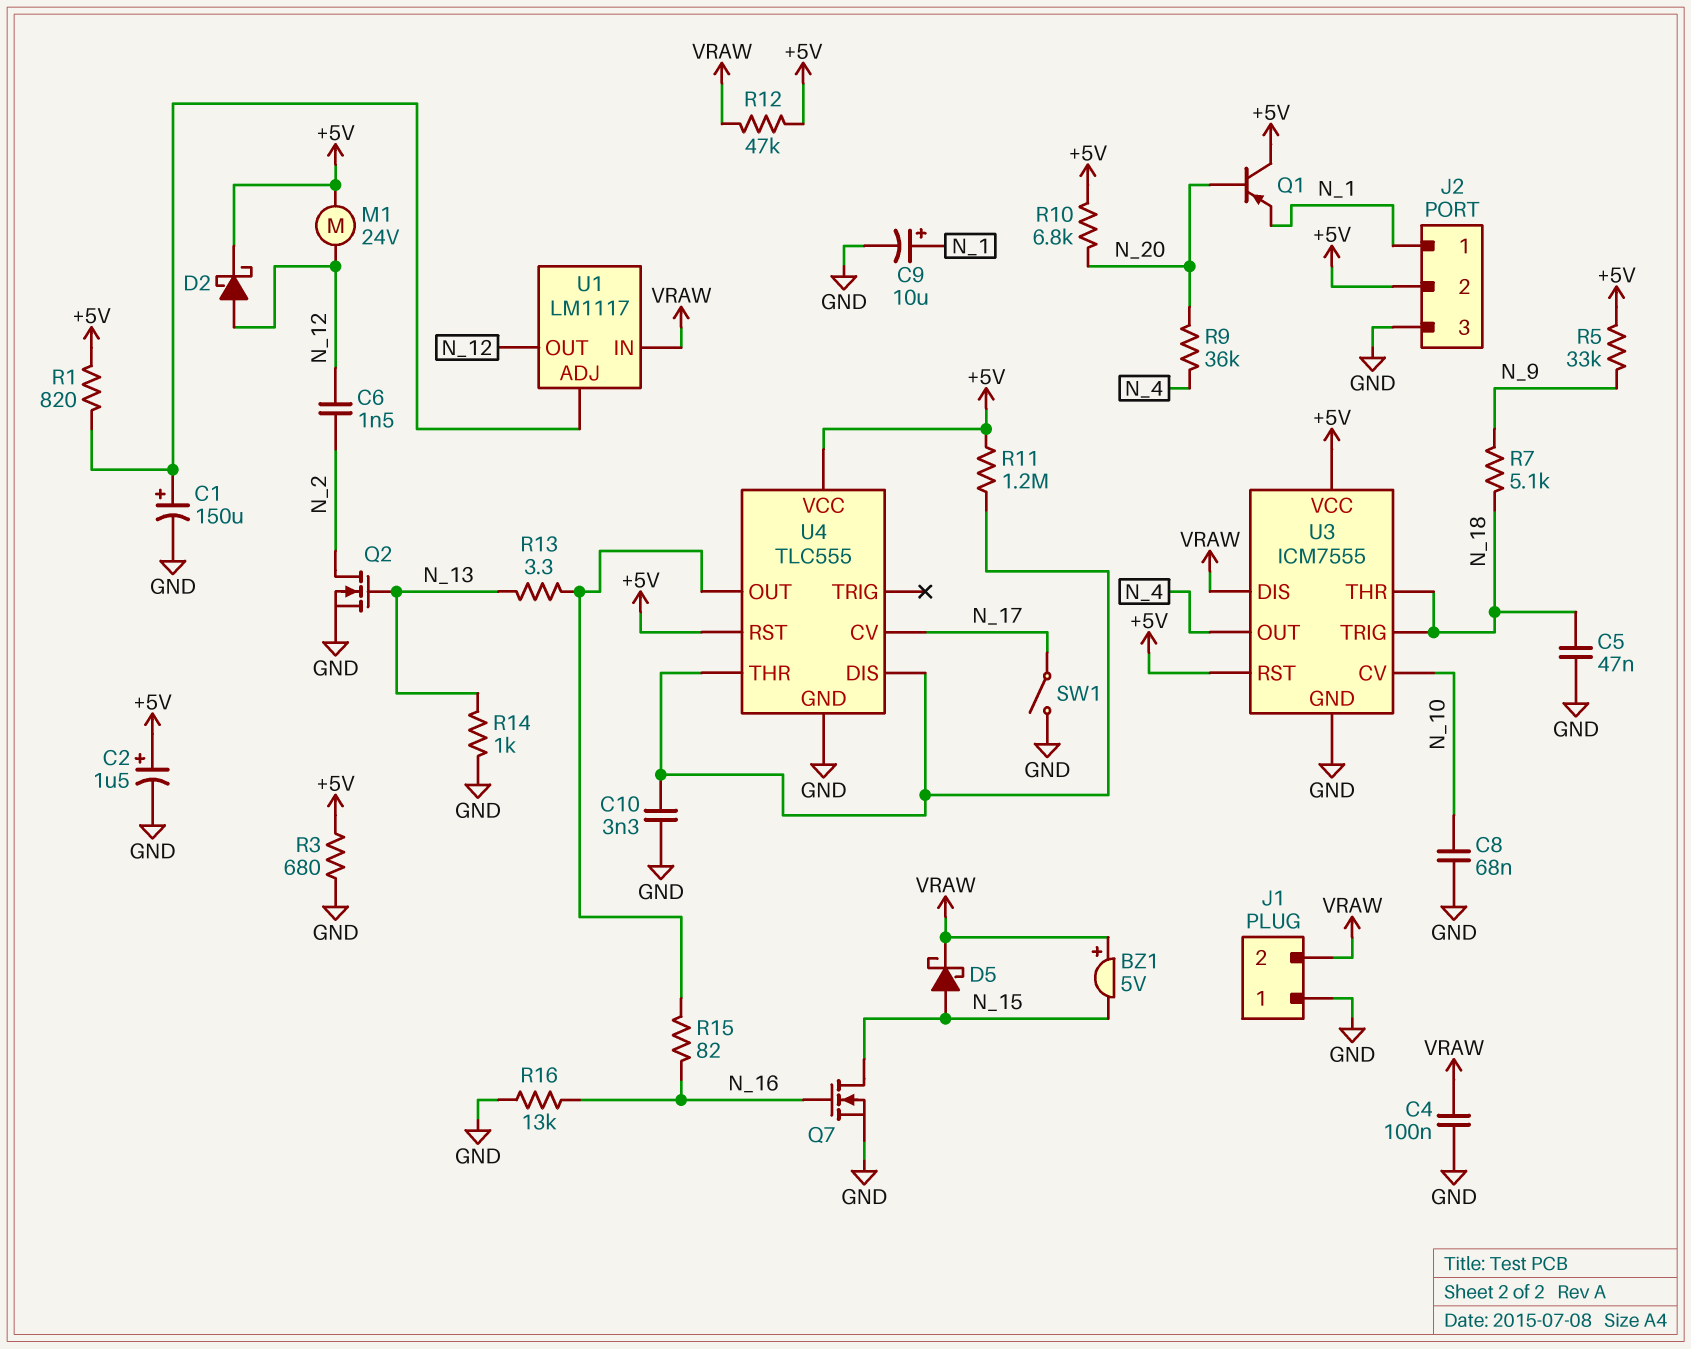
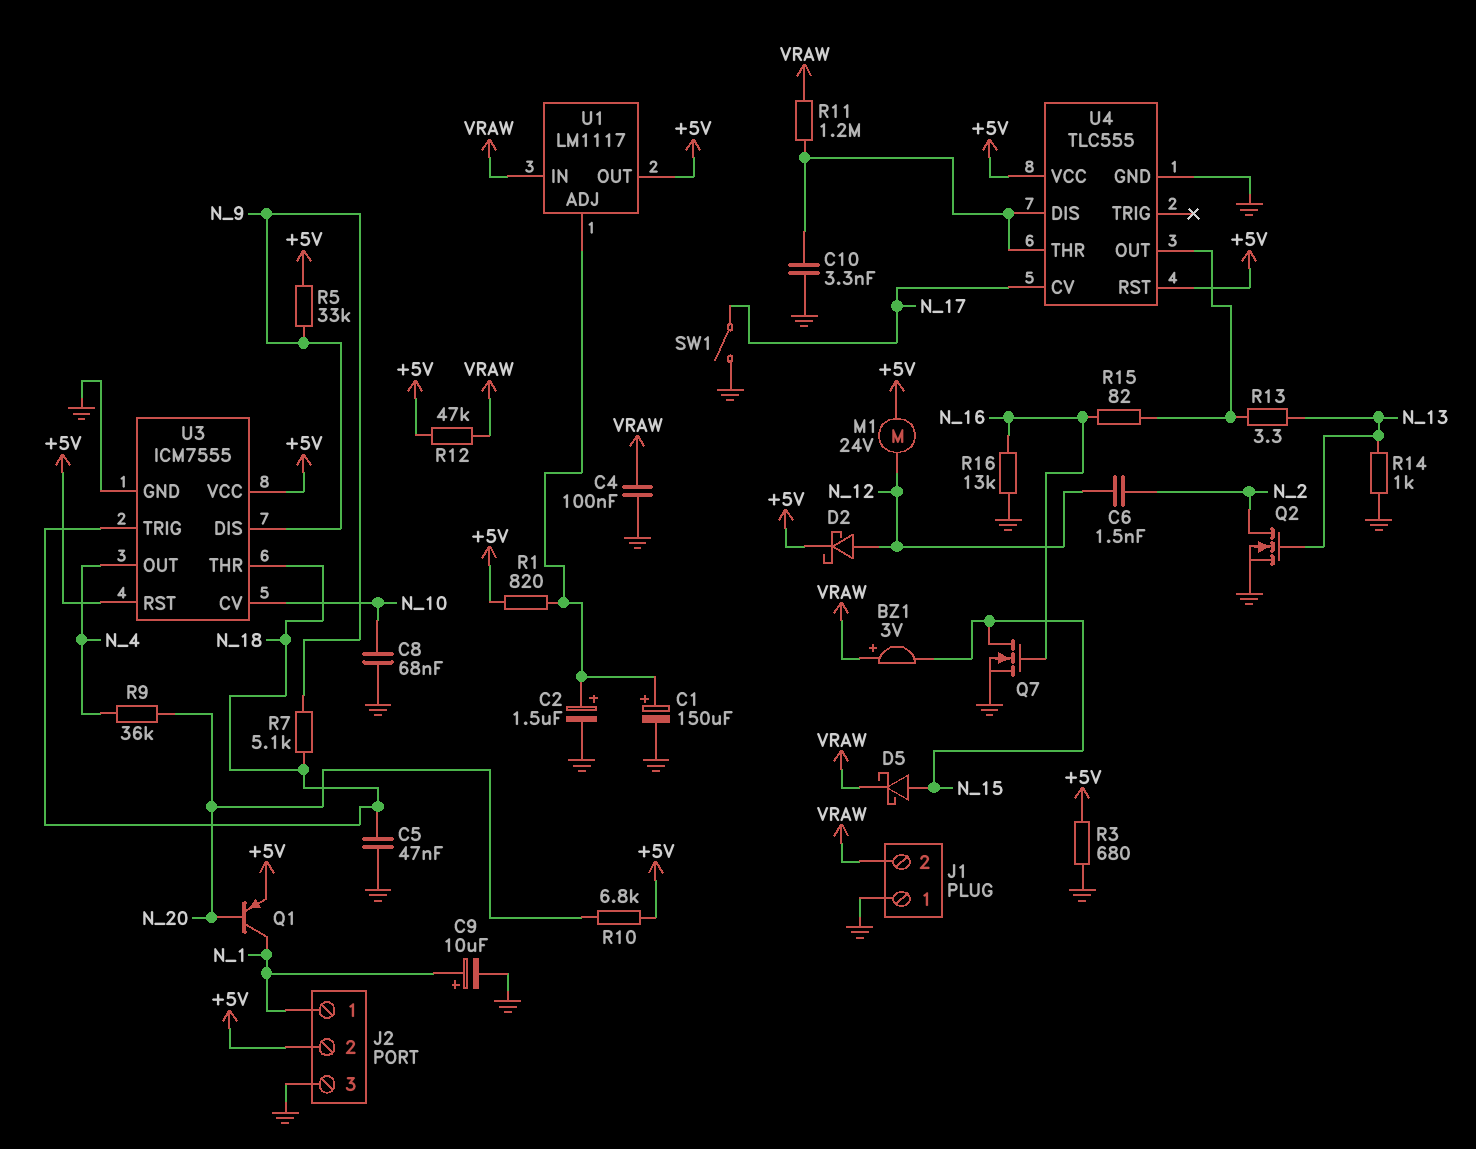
BZ1: buzzer 5V (plus VRAW, minus N_15) -> buzzer 3V (plus VRAW, minus N_15)
C2: 1.5uF (plus +5V, minus GND) -> 1.5uF (plus U1/ADJ, minus GND)
Q1: PNP (B N_20, C +5V, E N_1) -> PNP (B N_20, C N_1, E +5V)
R11: 1.2M (+5V, U4/DIS) -> 1.2M (U4/DIS, VRAW)
U1 pin OUT: N_12 -> +5V
U3 pin DIS: VRAW -> N_9

